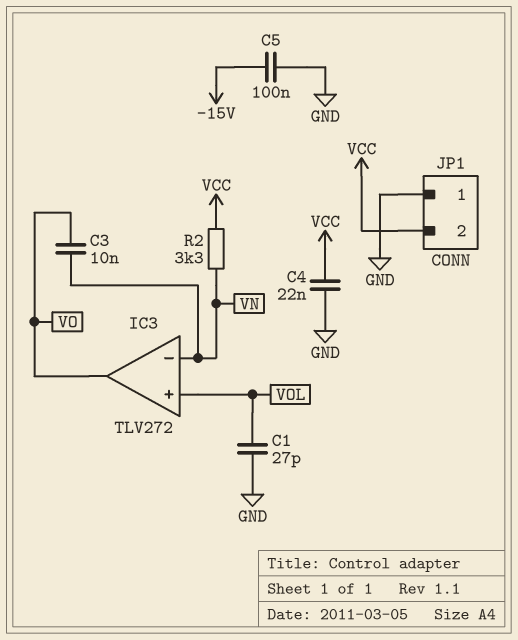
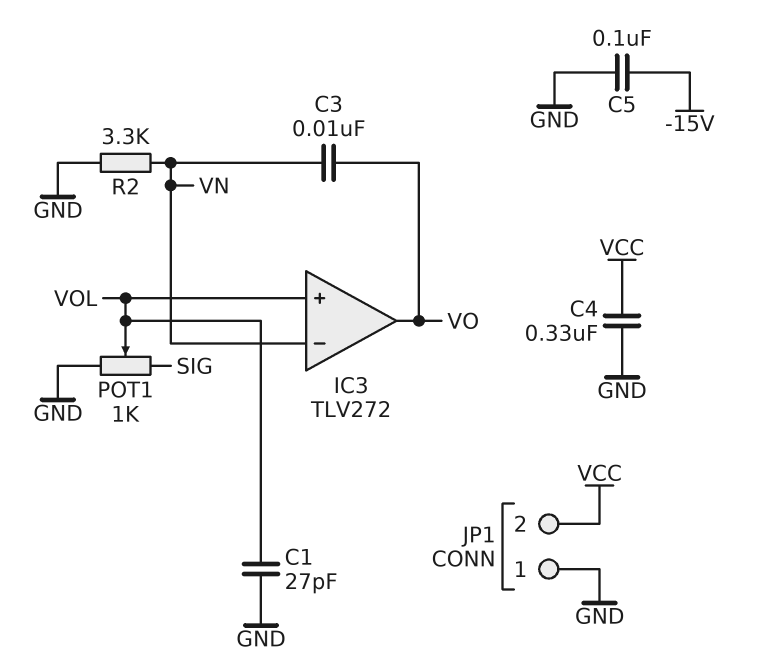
C4: 22nF (GND, VCC) -> 330nF (GND, VCC)
POT1: none -> 1k (GND, SIG, wiper VOL)
R2: 3.3k (VCC, VN) -> 3.3k (GND, VN)

